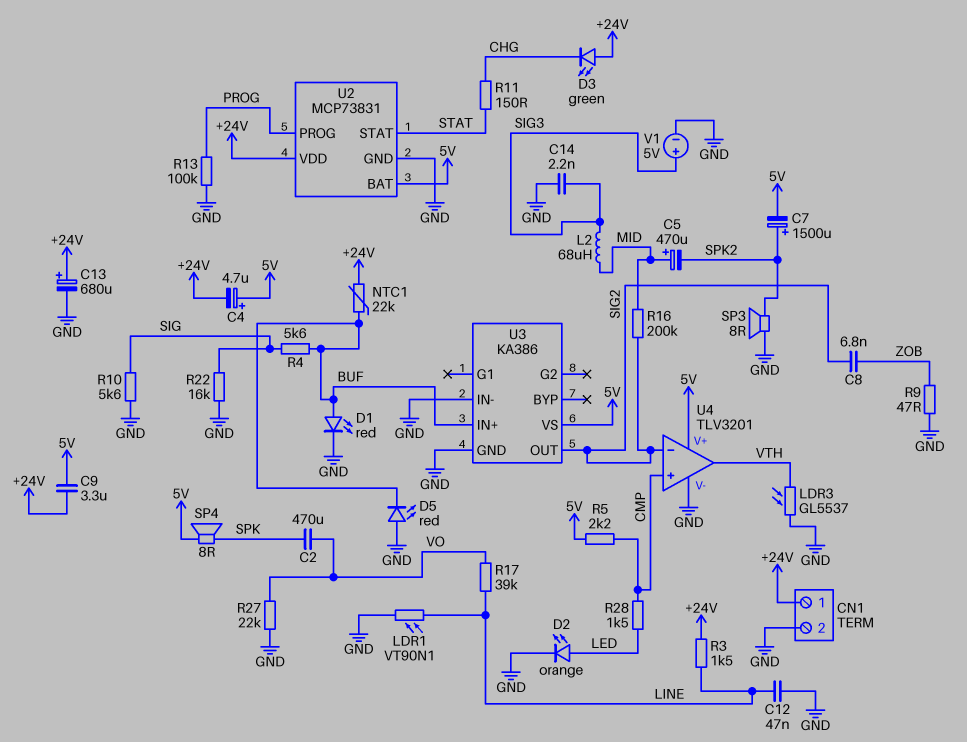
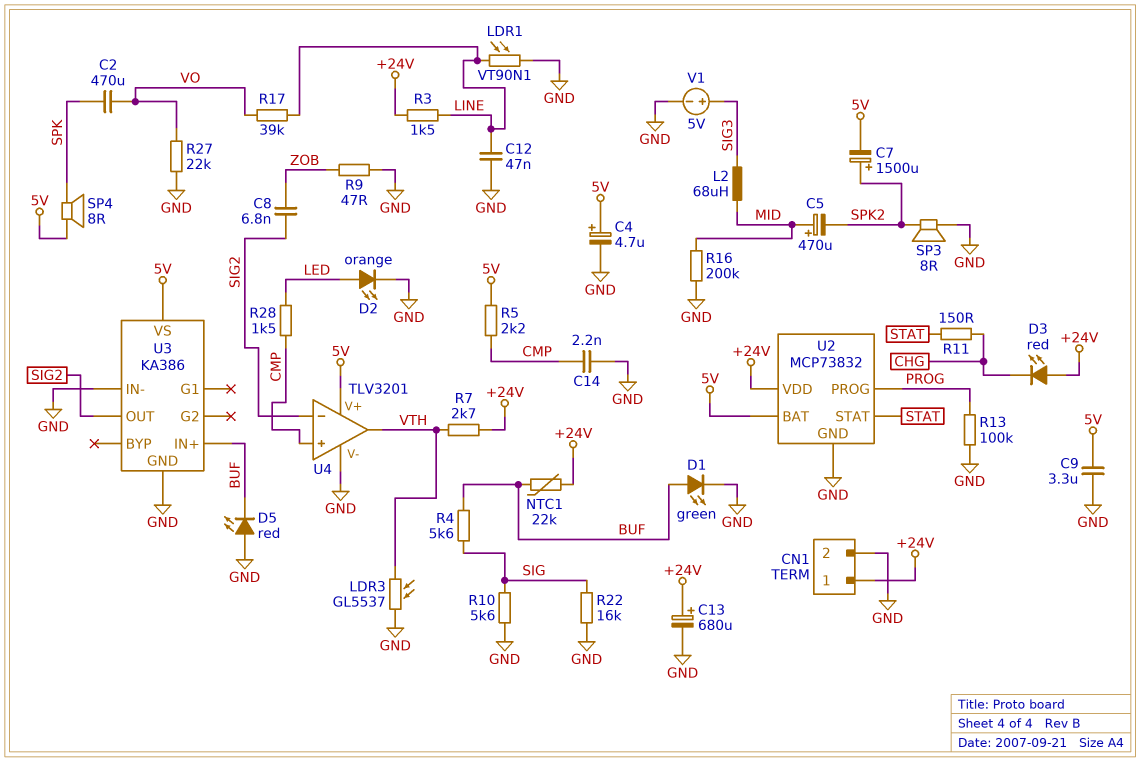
C4: 4.7uF (plus 5V, minus +24V) -> 4.7uF (plus 5V, minus GND)
C9: 3.3uF (+24V, 5V) -> 3.3uF (5V, GND)
C14: 2.2nF (GND, SIG3) -> 2.2nF (CMP, GND)
D1: LED red (A BUF, K GND) -> LED green (A BUF, K GND)
D3: LED green (A +24V, K CHG) -> LED red (A +24V, K CHG)
R7: none -> 2.7k (+24V, VTH)
R16: 200k (MID, SIG2) -> 200k (GND, MID)
U2: MCP73831 -> MCP73832

